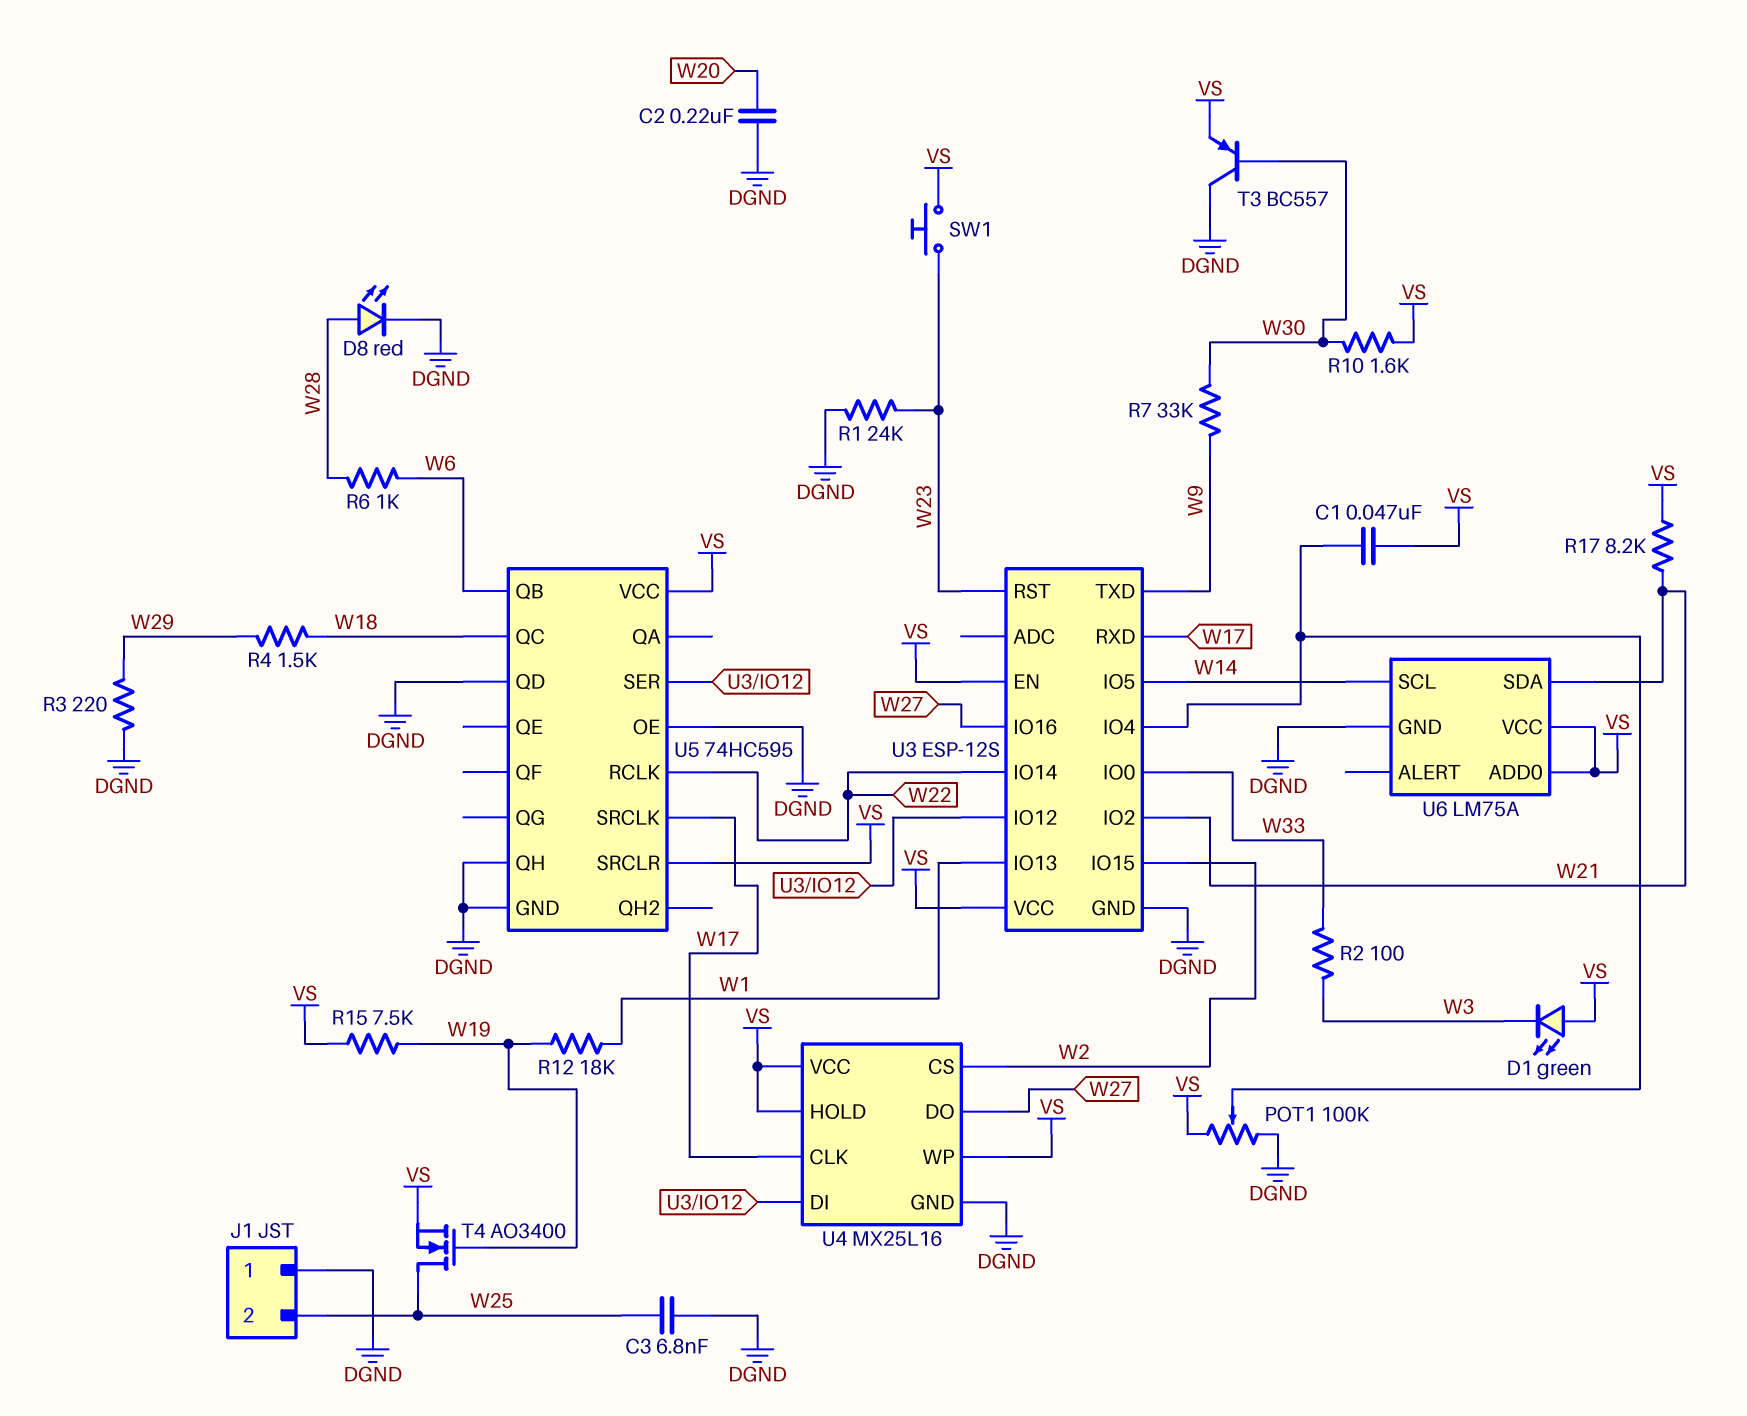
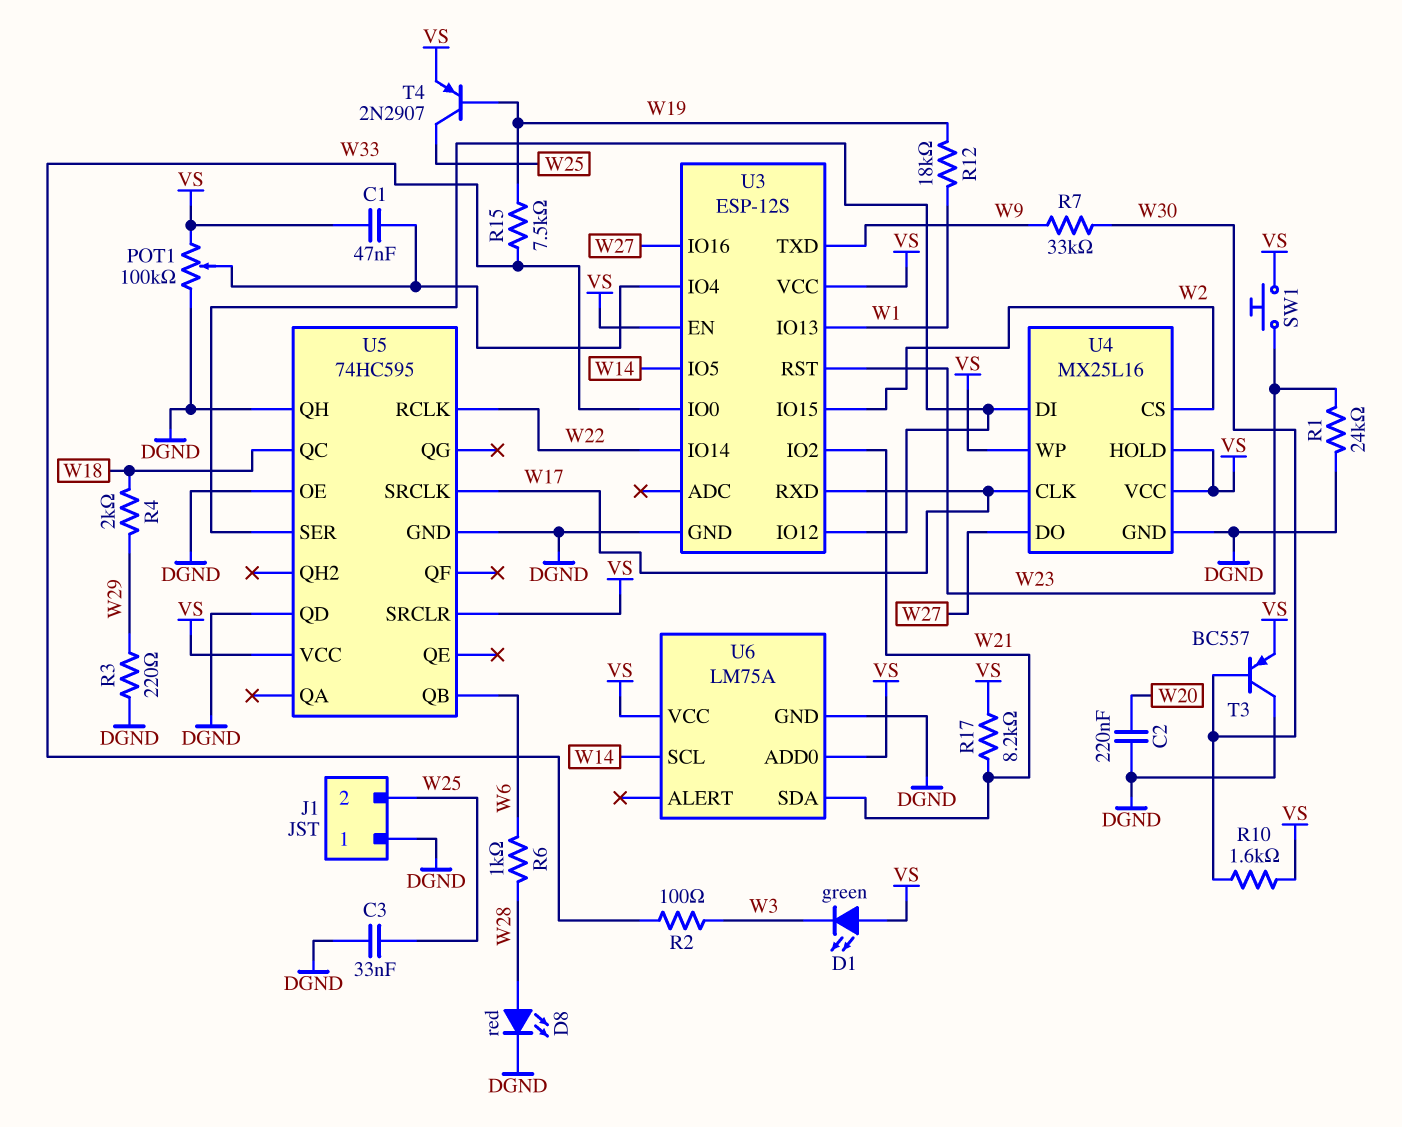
C3: 6.8nF (DGND, W25) -> 33nF (DGND, W25)
R4: 1.5k (W18, W29) -> 2k (W18, W29)
R15: 7.5k (VS, W19) -> 7.5k (W19, W33)
T4: NMOS AO3400 (G W19, D W25, S VS) -> PNP 2N2907 (B W19, C W25, E VS)

